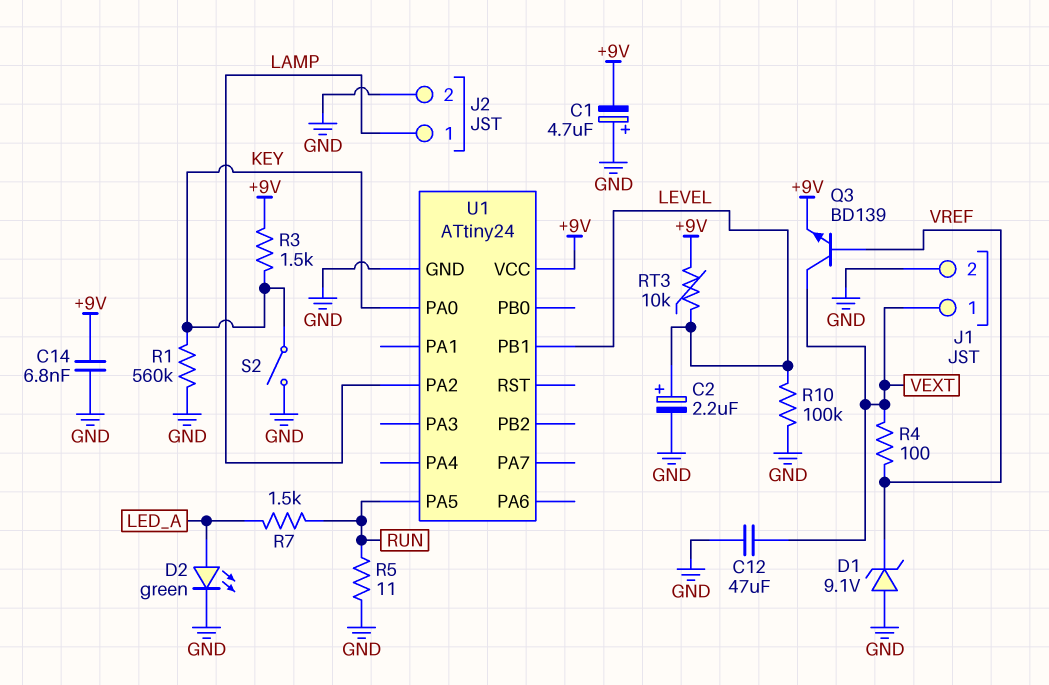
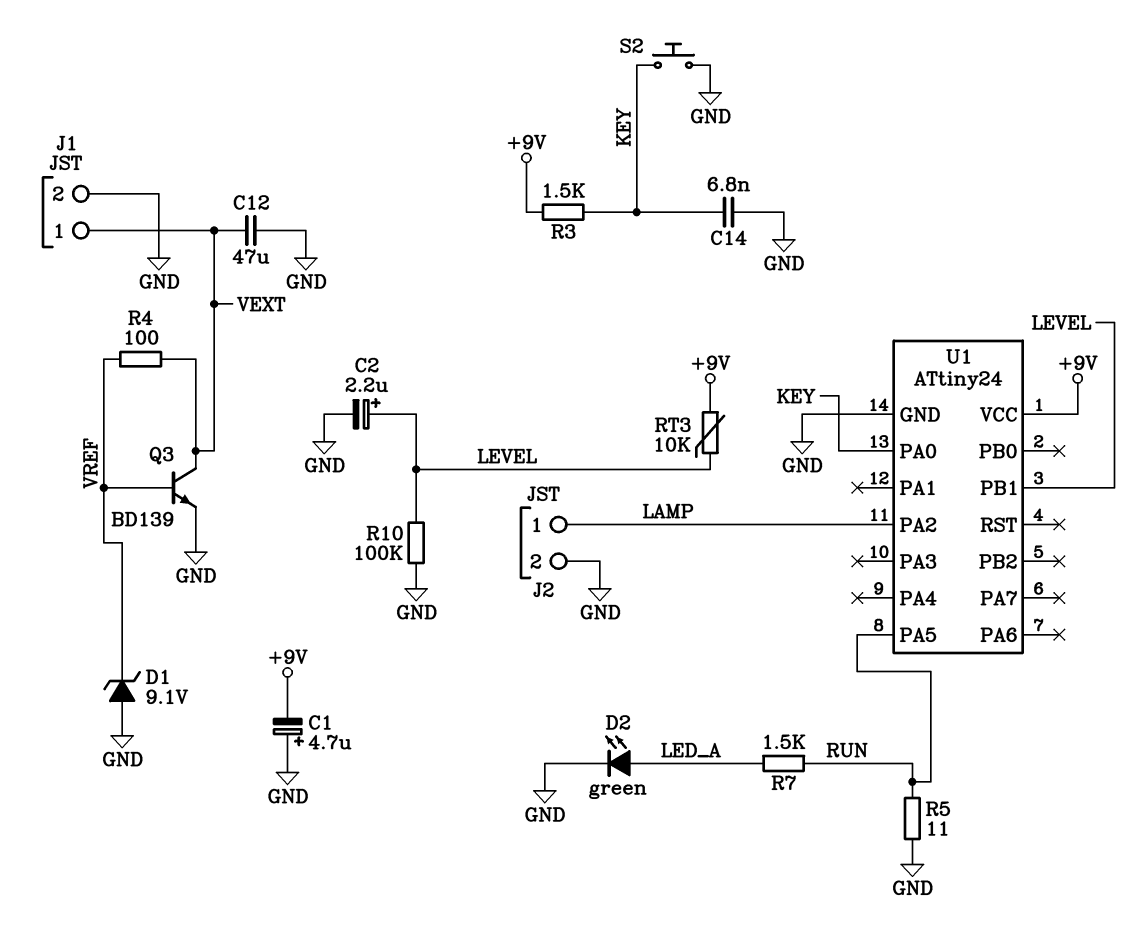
C14: 6.8nF (+9V, GND) -> 6.8nF (GND, KEY)
Q3: NPN BD139 (B VREF, C VEXT, E +9V) -> NPN BD139 (B VREF, C VEXT, E GND)
R1: 560k (GND, KEY) -> none
S2: switch (GND, KEY) -> button (GND, KEY)

